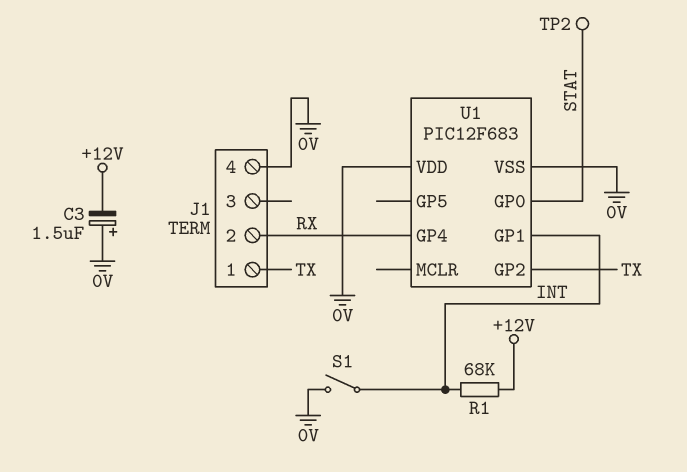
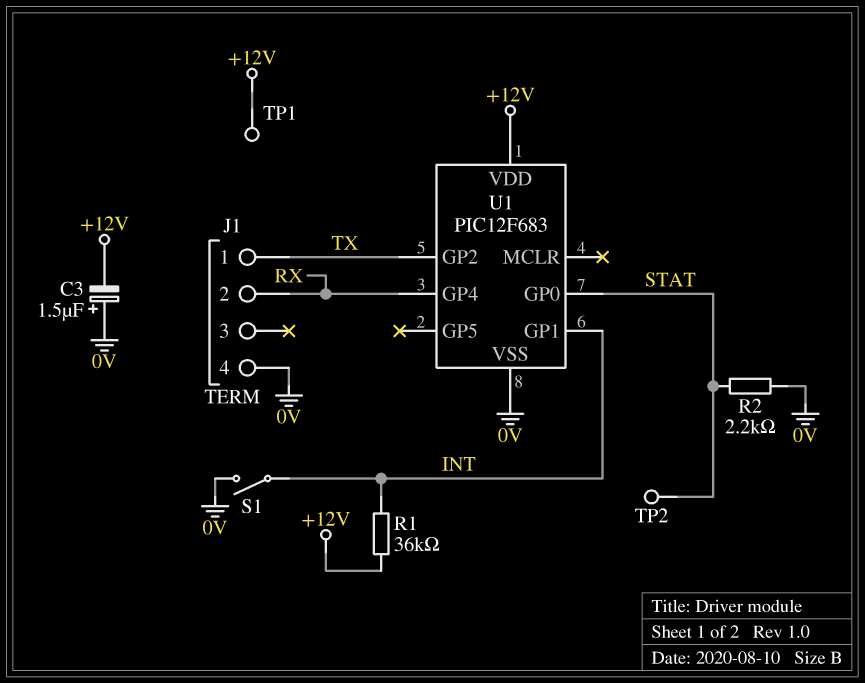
R1: 68k (+12V, INT) -> 36k (+12V, INT)
R2: none -> 2.2k (0V, STAT)
TP1: none -> test point (+12V)
U1 pin VDD: 0V -> +12V

